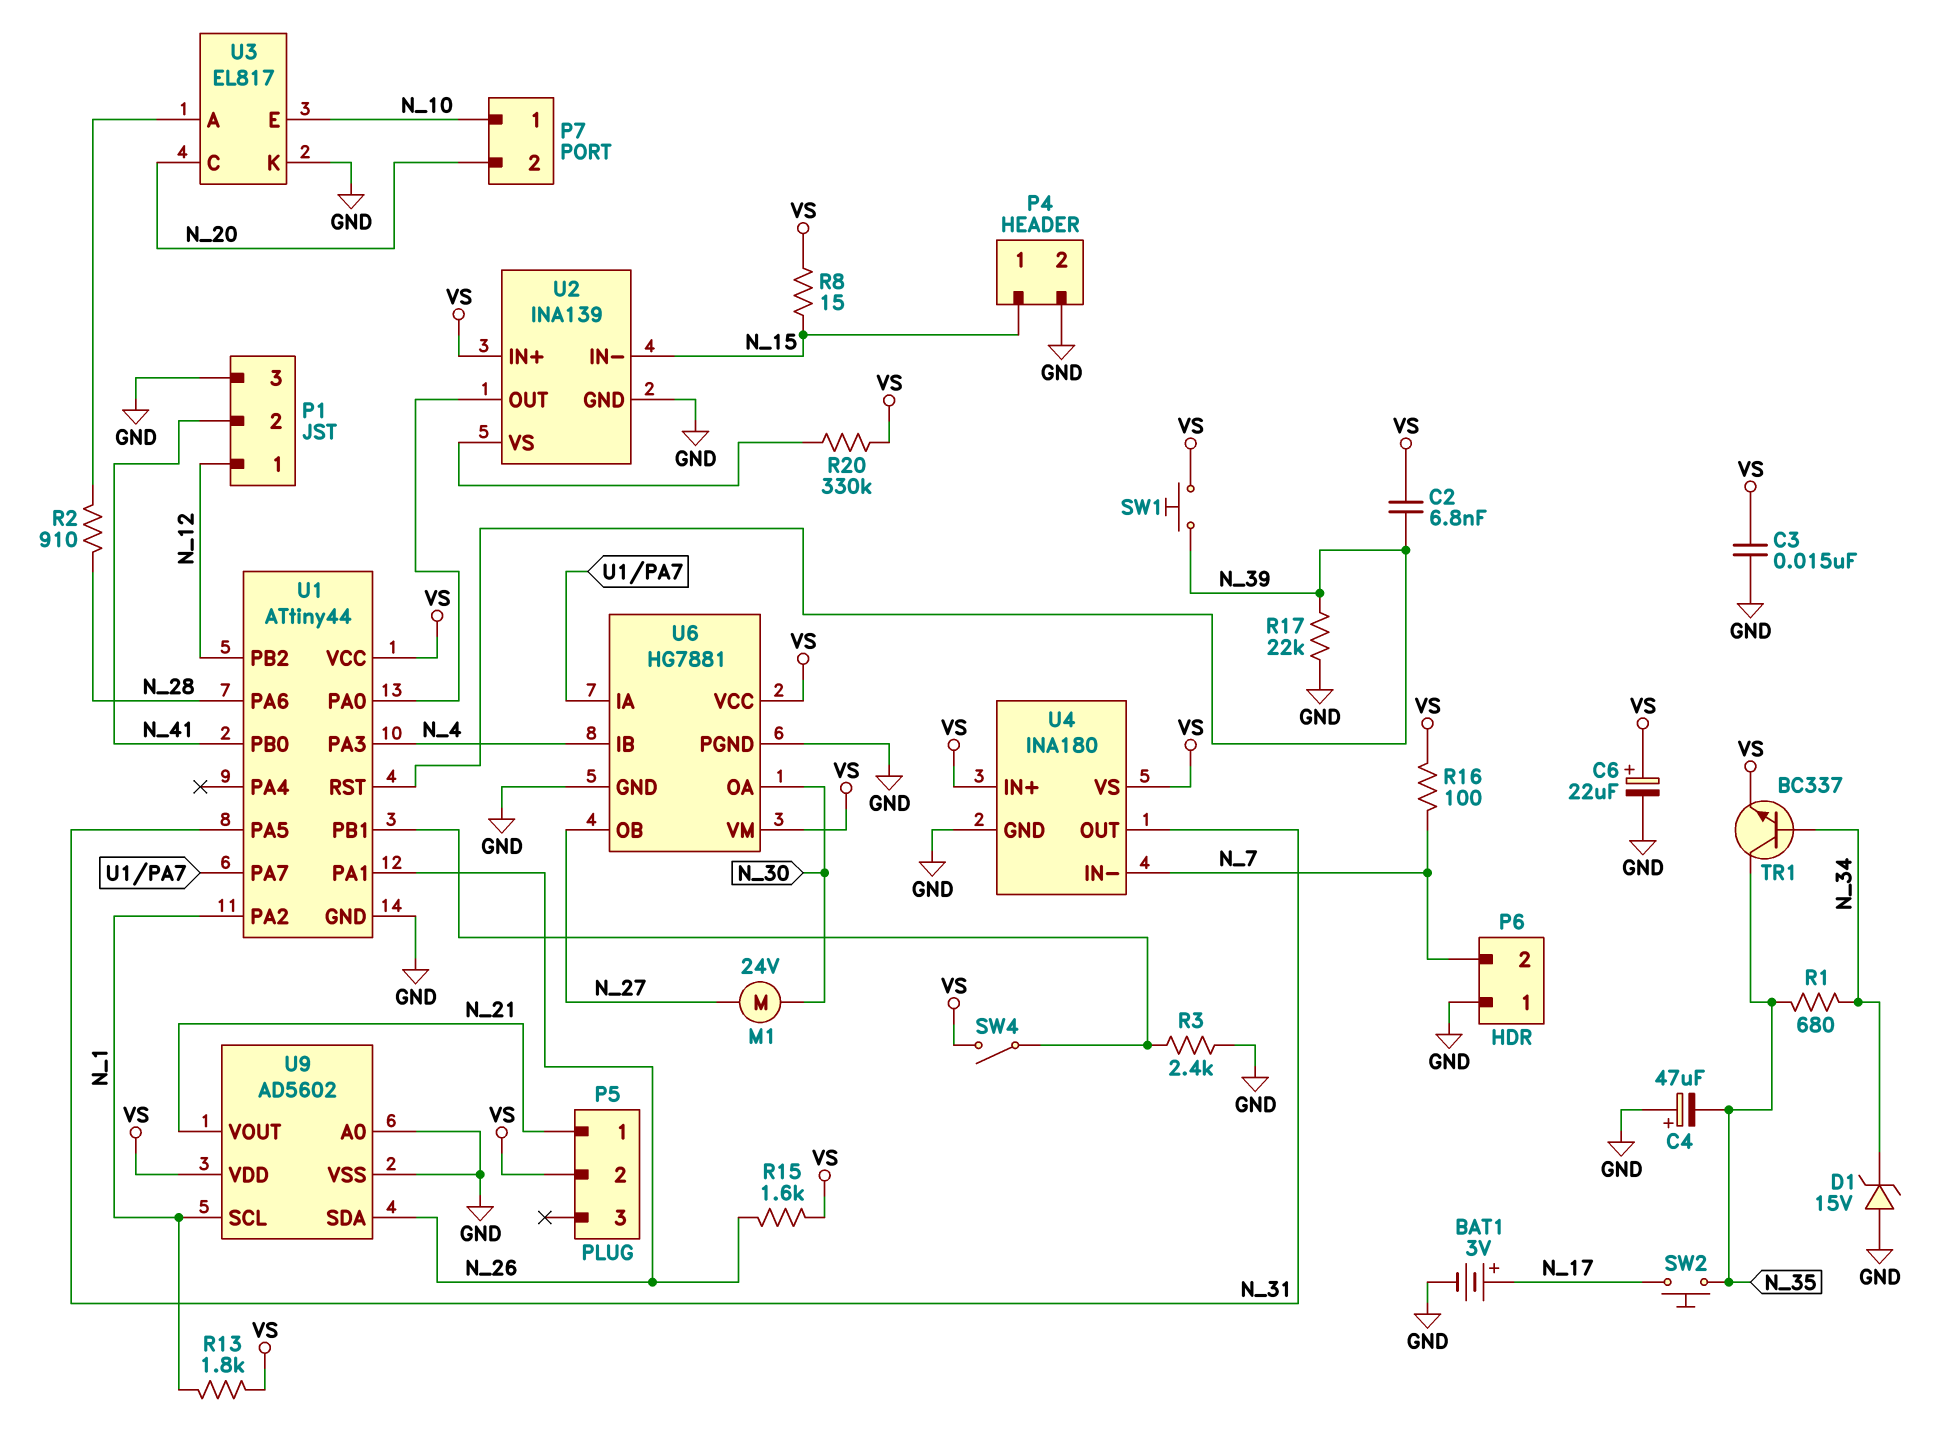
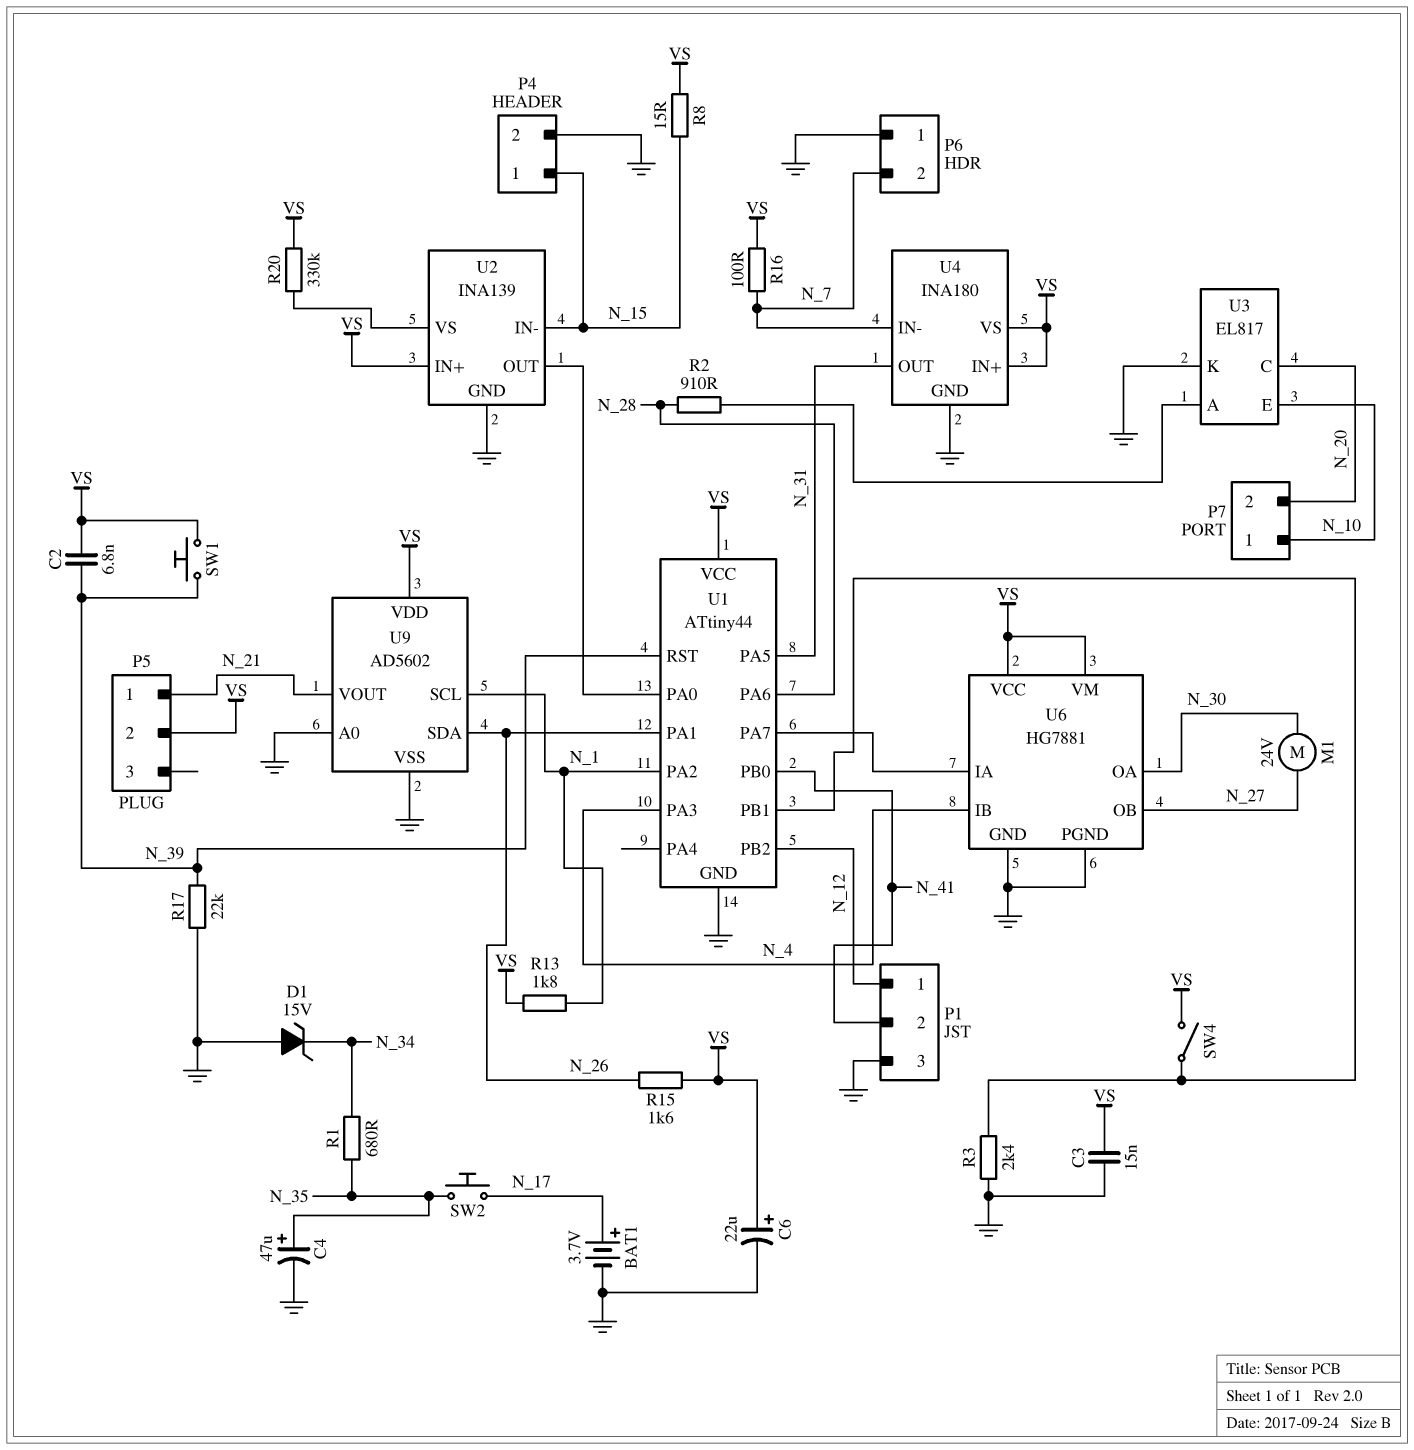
BAT1: 3V (plus N_17, minus GND) -> 3.7V (plus N_17, minus GND)
C4: 47uF (plus GND, minus N_35) -> 47uF (plus N_35, minus GND)
TR1: NPN BC337 (B N_34, C N_35, E VS) -> none

